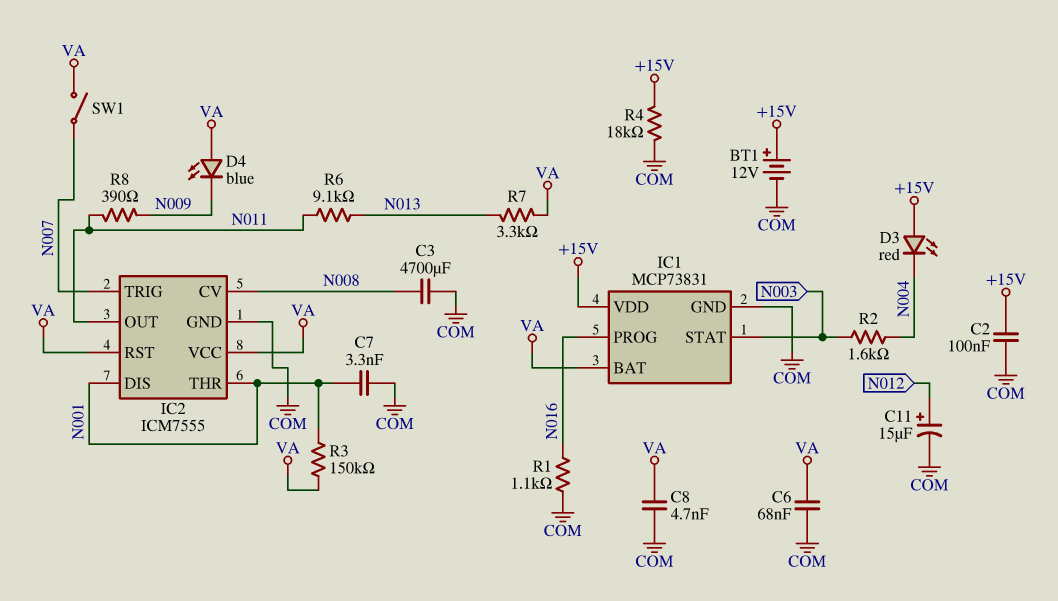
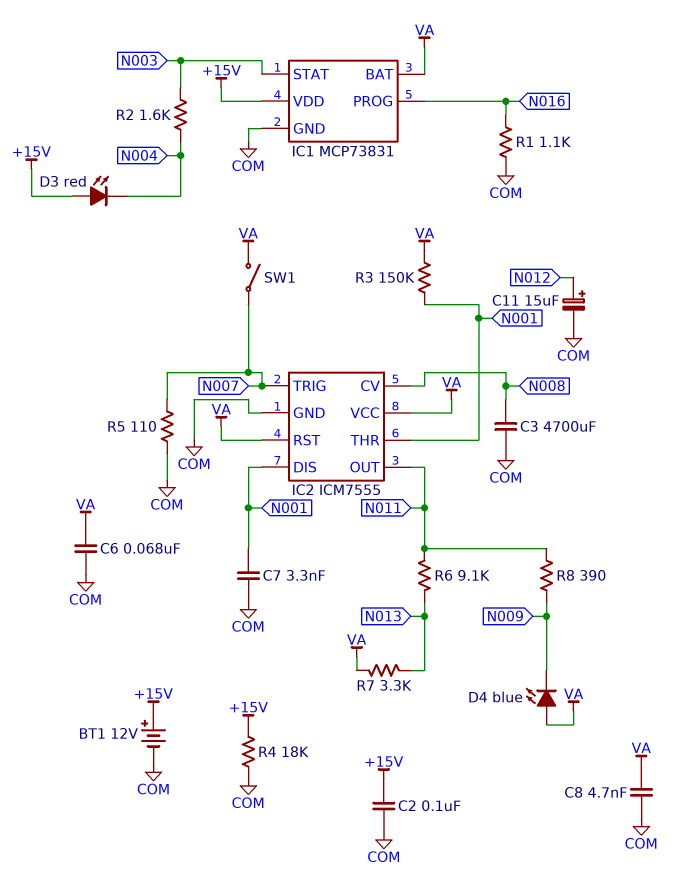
R5: none -> 110 (COM, N007)

